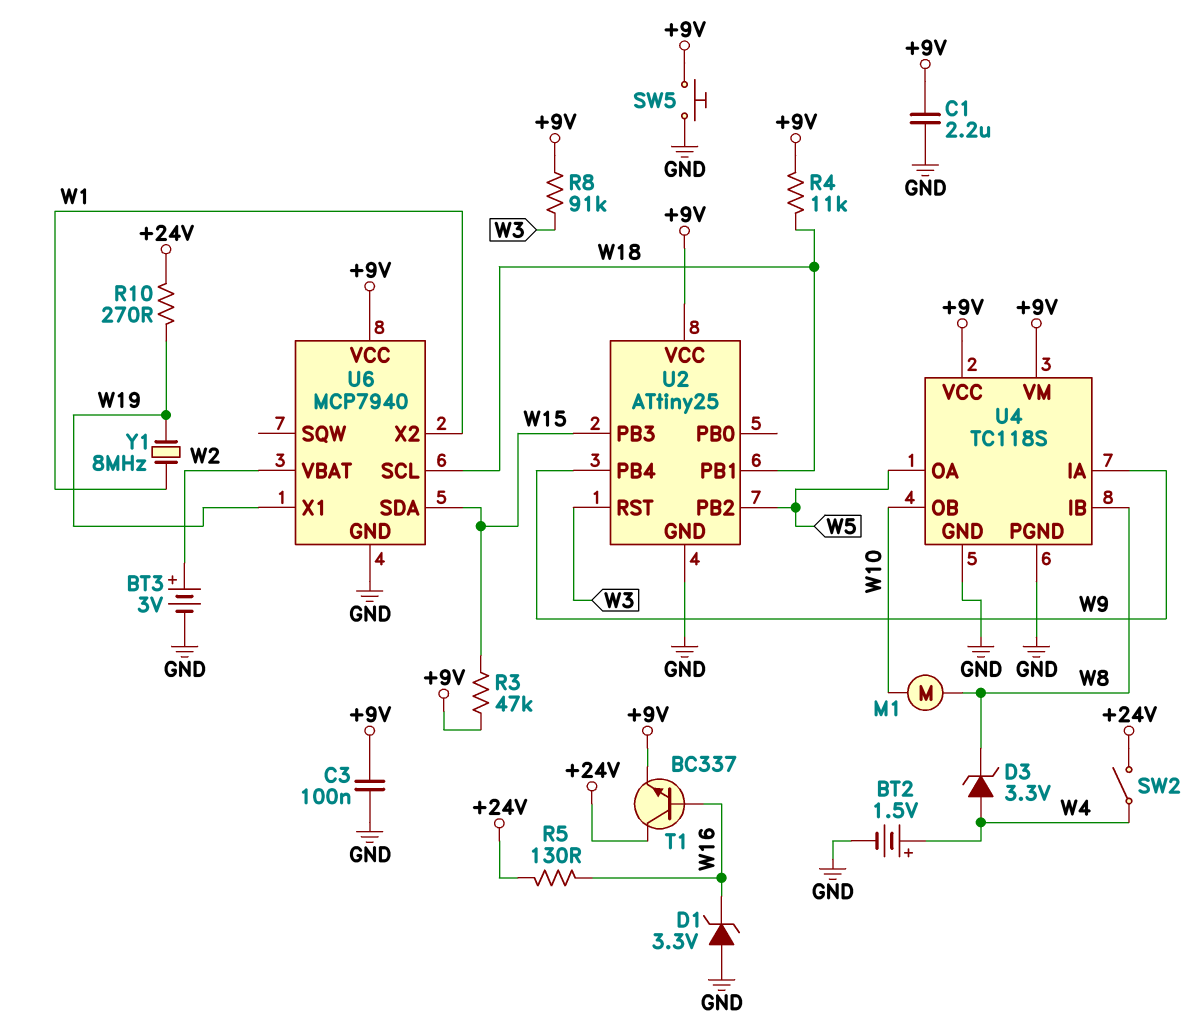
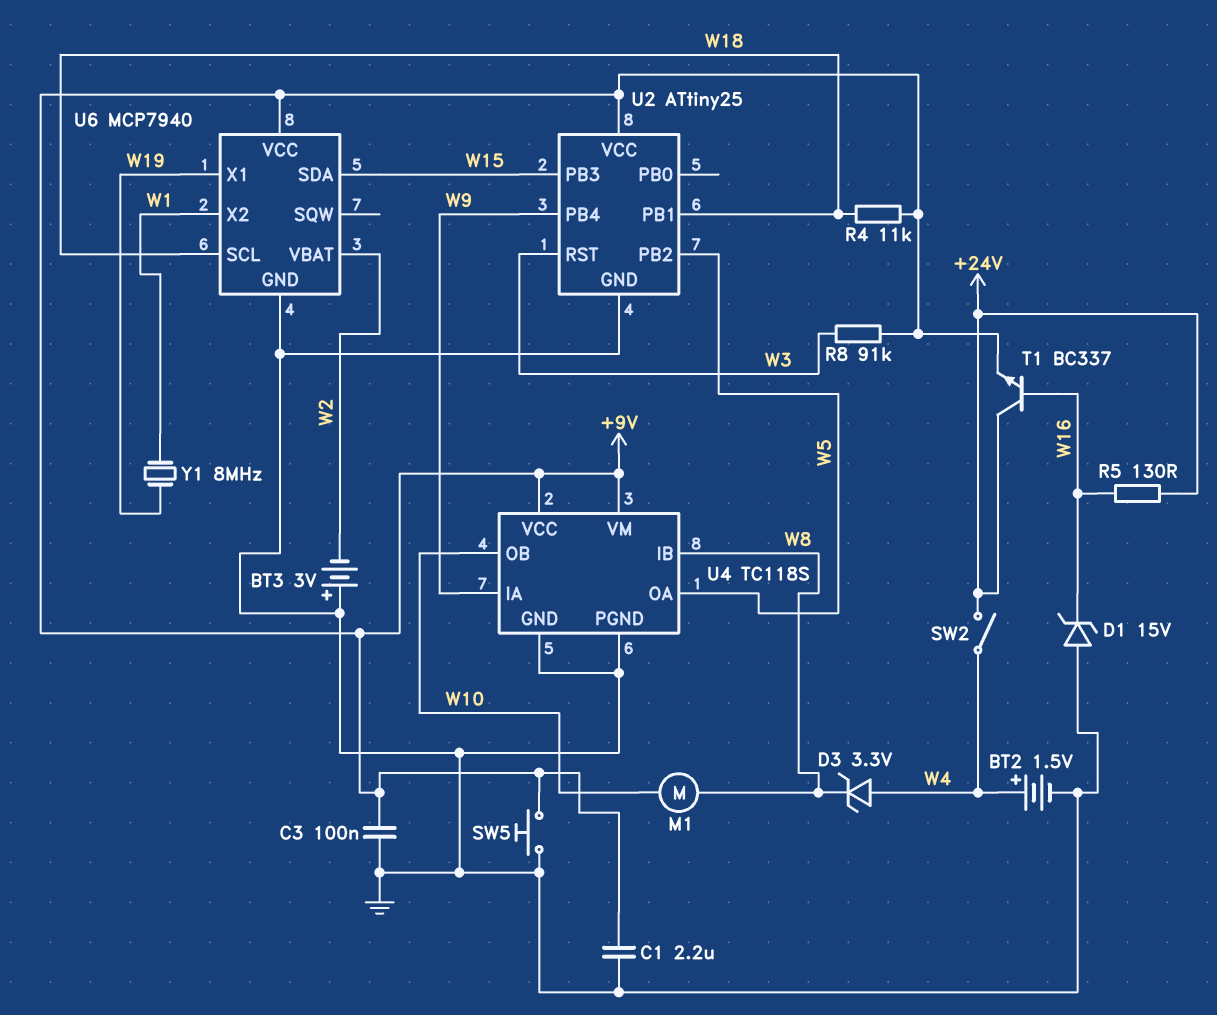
BT3: 3V (plus W2, minus GND) -> 3V (plus GND, minus W2)
D1: zener 3.3V (A GND, K W16) -> zener 15V (A GND, K W16)
R3: 47k (+9V, W15) -> none
R10: 270 (+24V, W19) -> none

